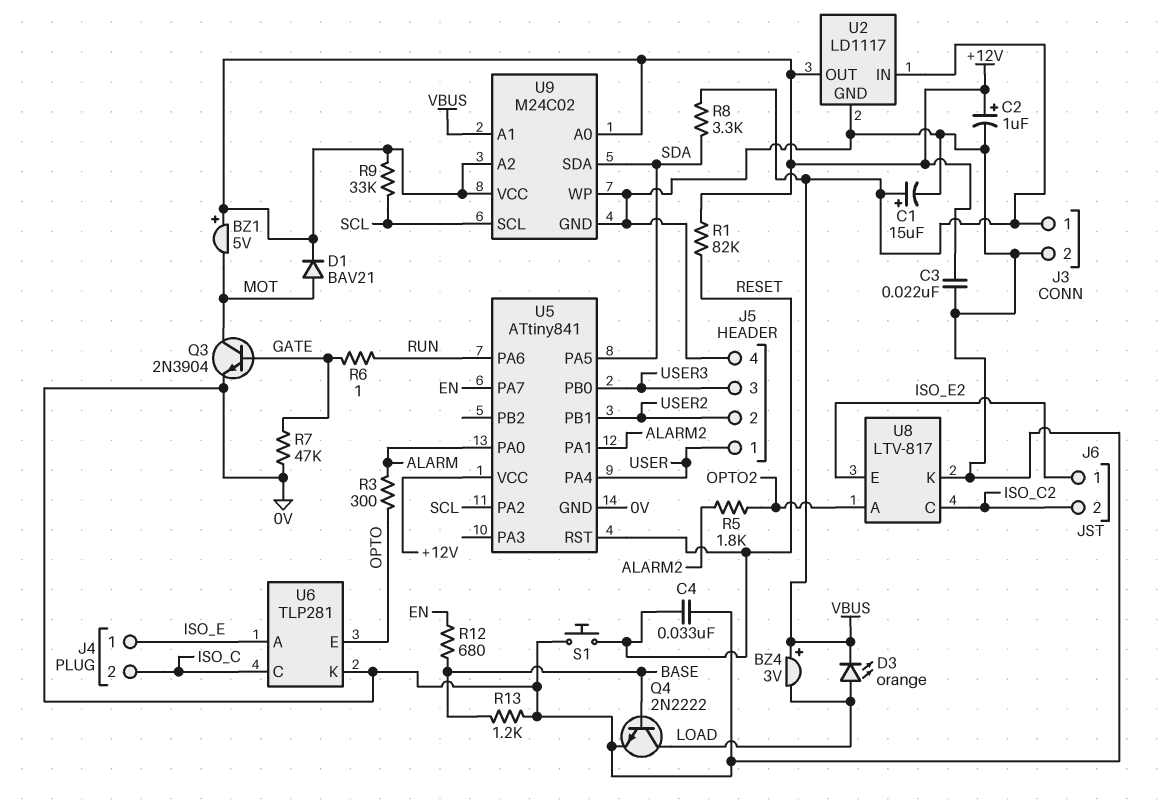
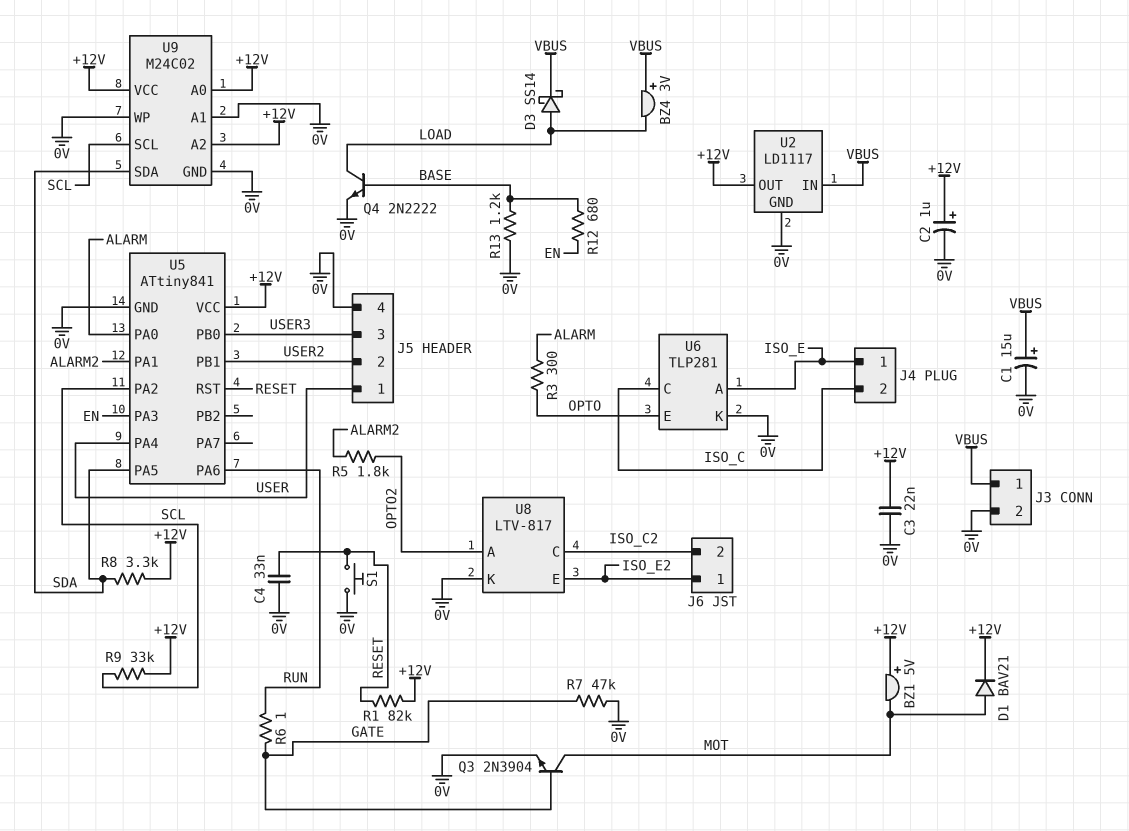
D3: LED orange (A LOAD, K VBUS) -> schottky SS14 (A LOAD, K VBUS)
R8: 3.3k (SDA, VBUS) -> 3.3k (+12V, SDA)
U5 pin PA3: none -> EN
U5 pin PA7: EN -> none
U9 pin A1: VBUS -> 0V

